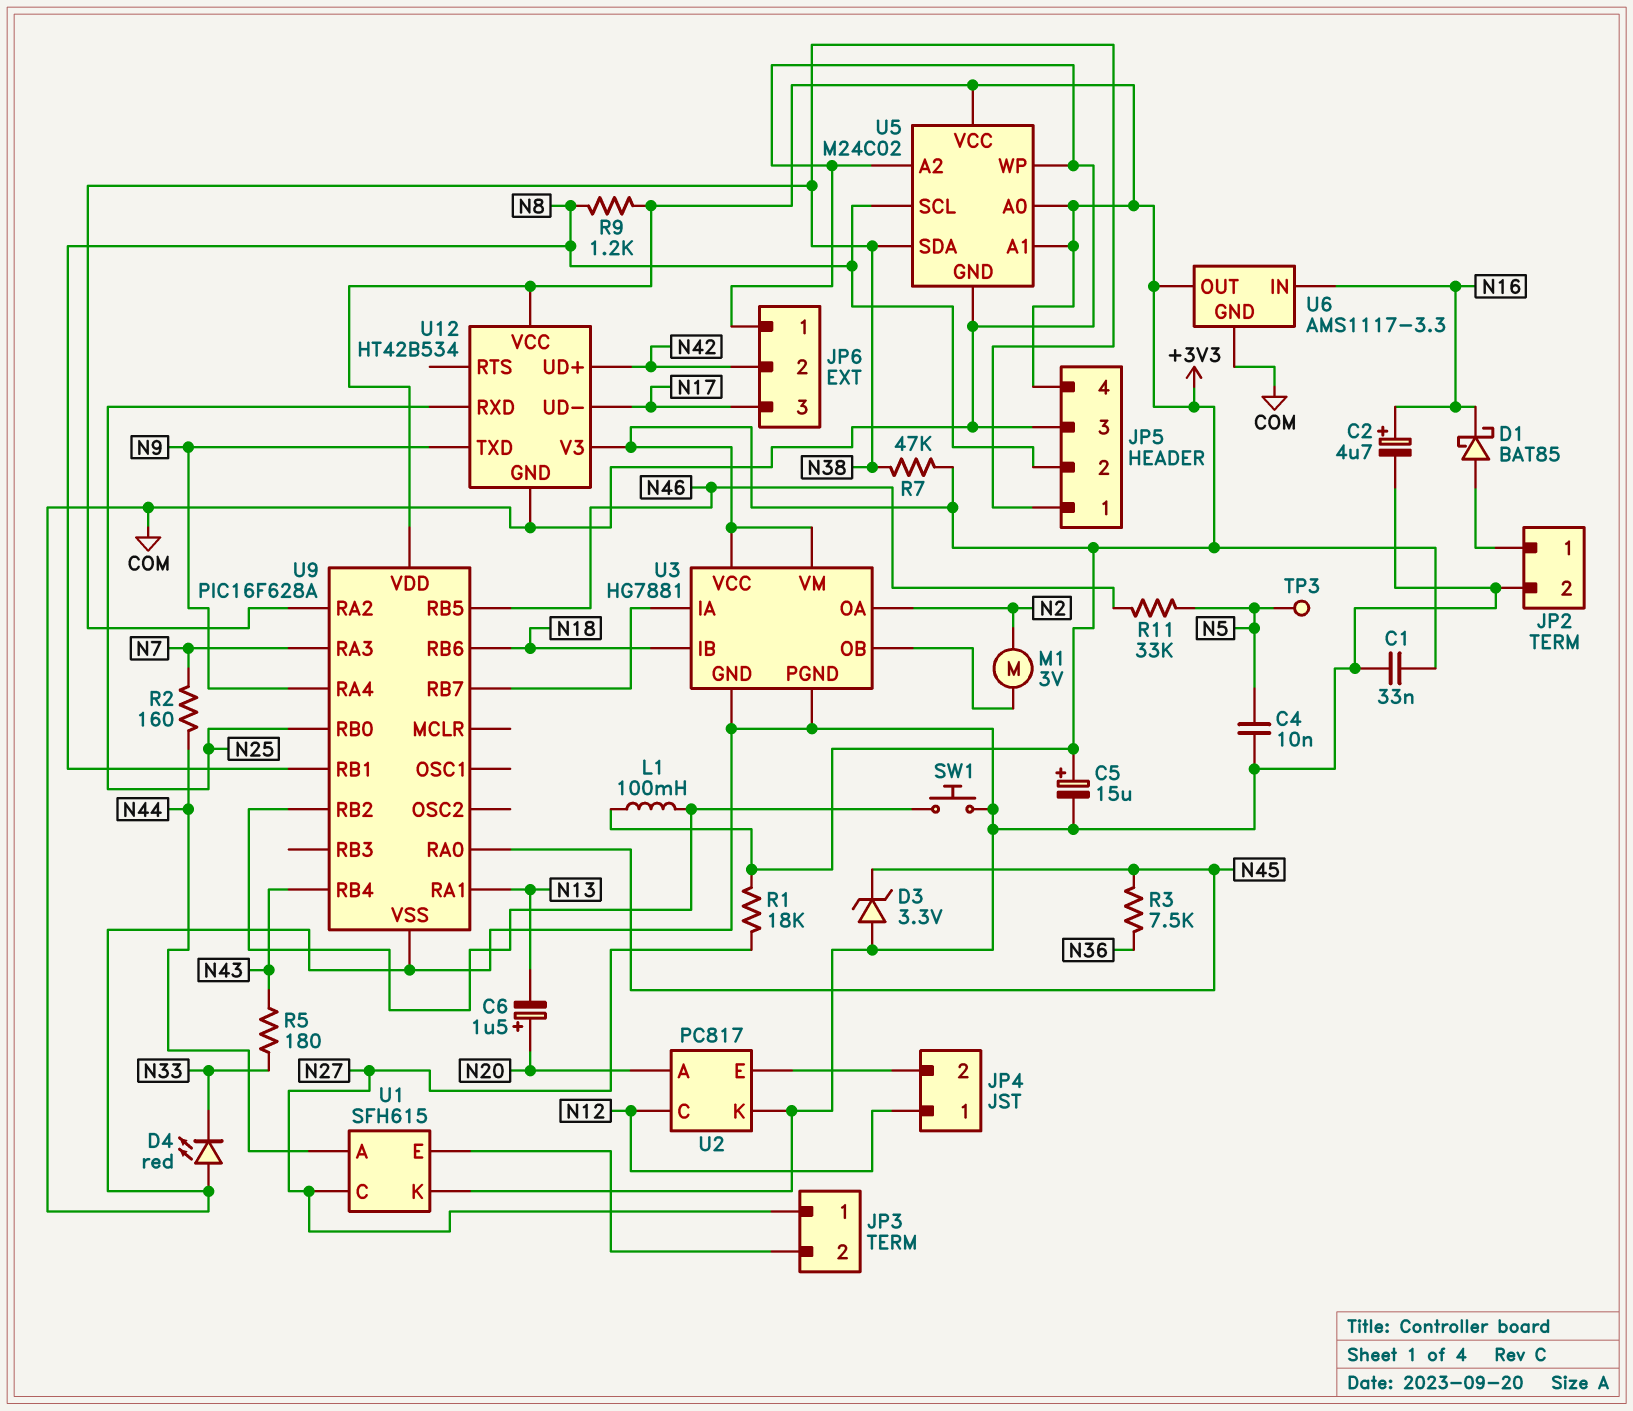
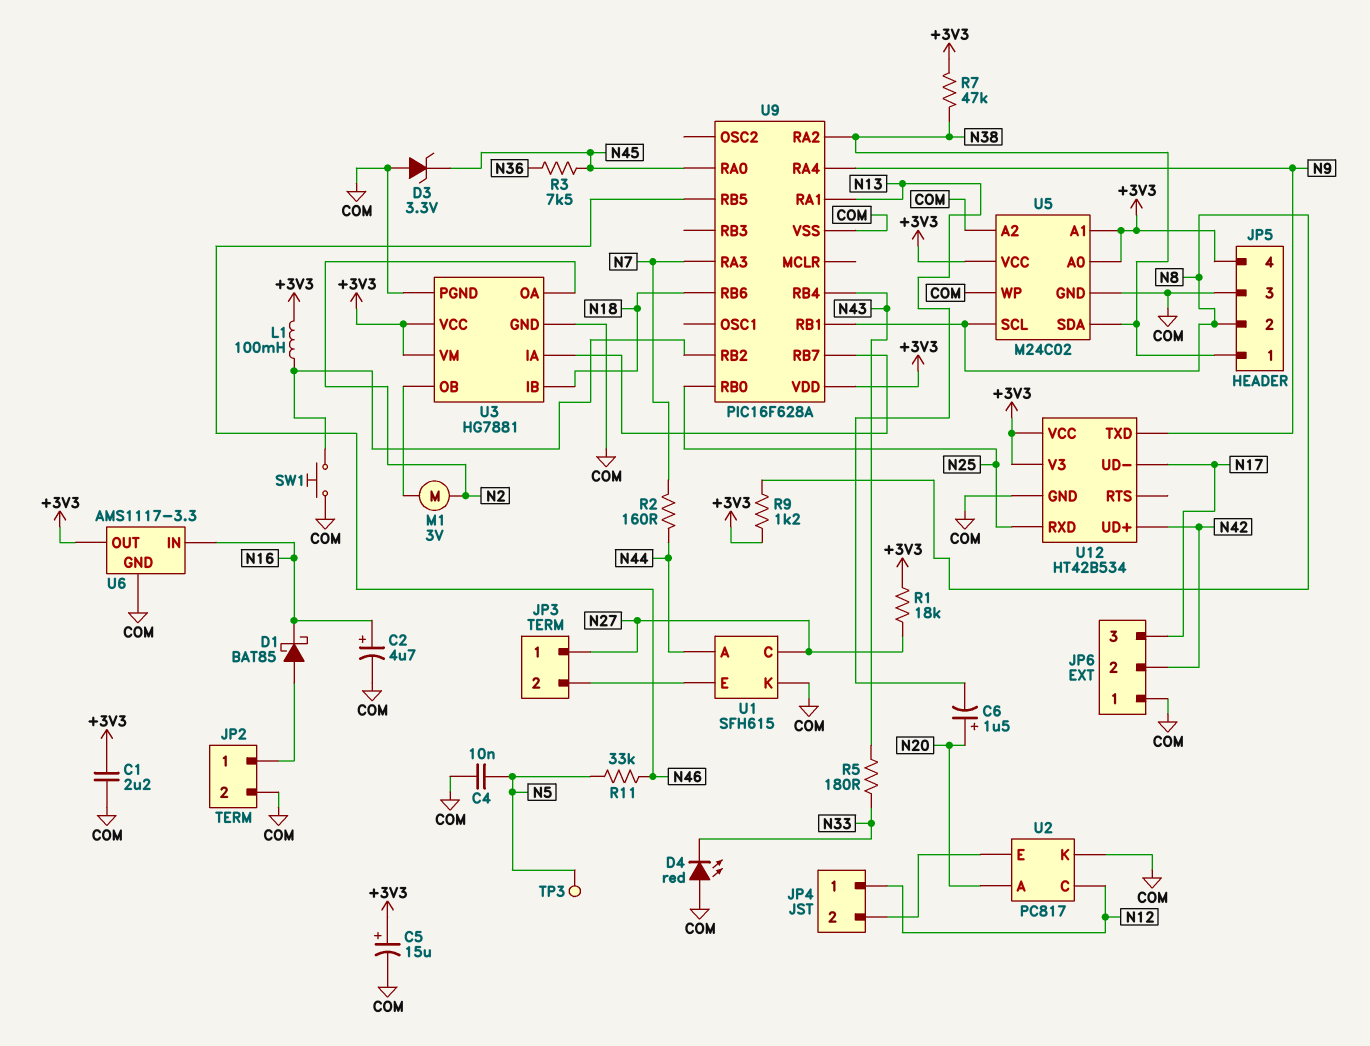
C1: 33nF (+3V3, COM) -> 2.2uF (+3V3, COM)

